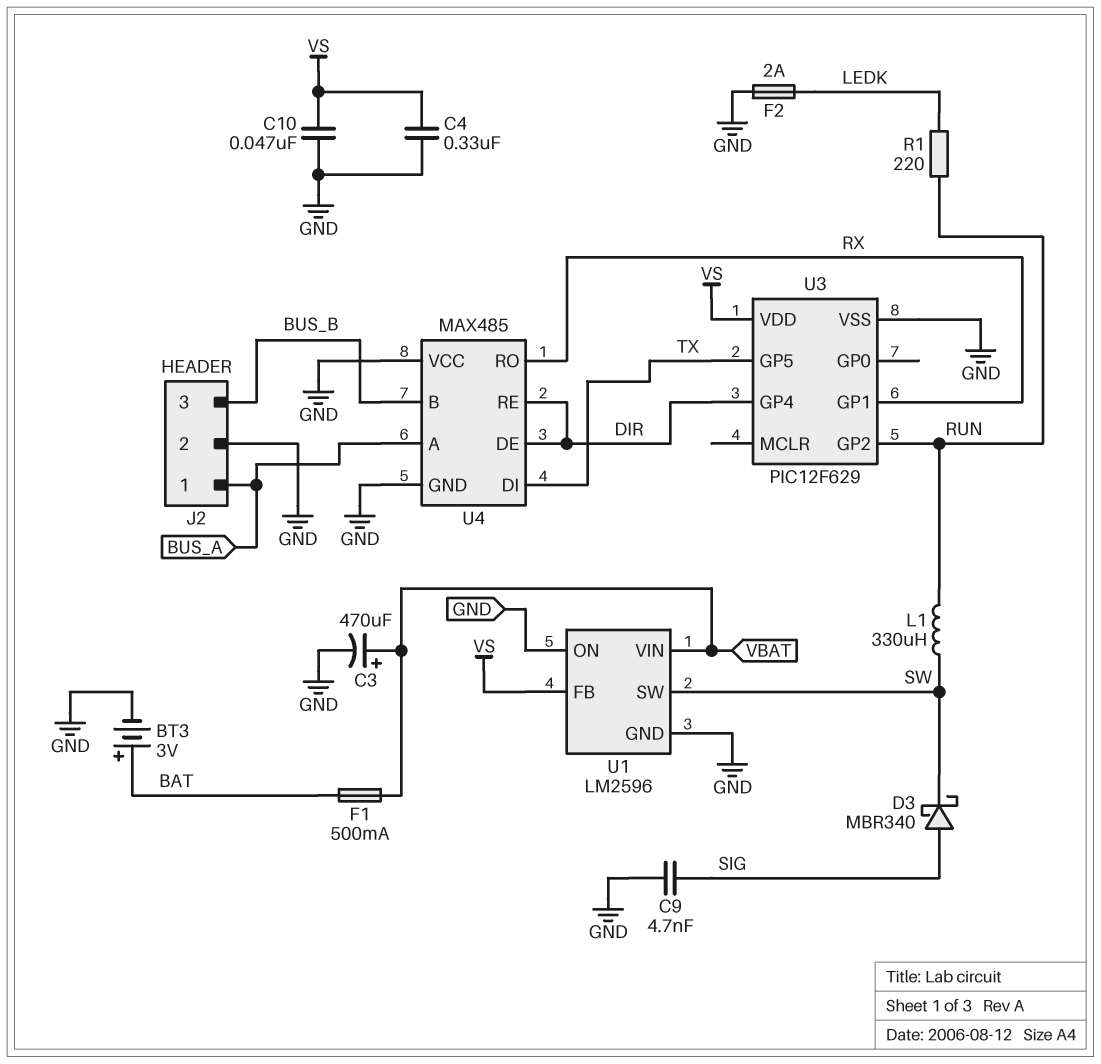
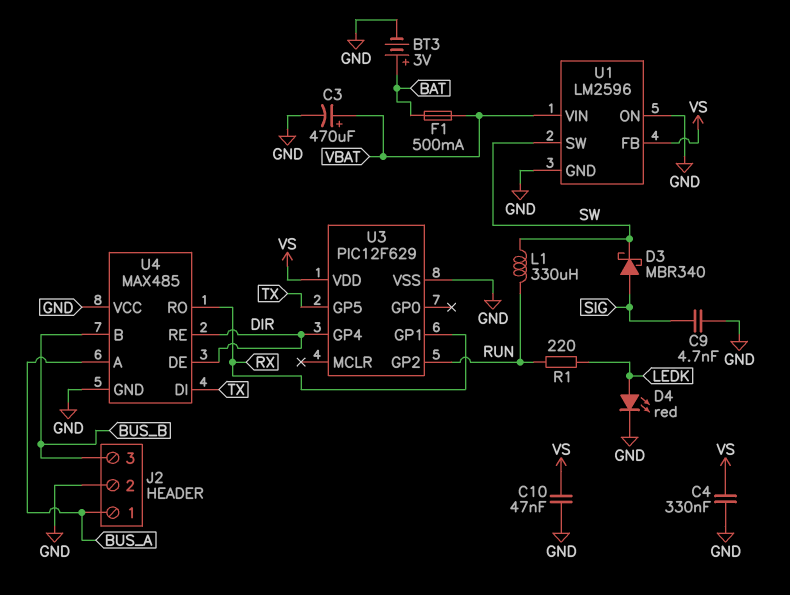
D4: none -> LED red (A LEDK, K GND)
F2: 2A (GND, LEDK) -> none

